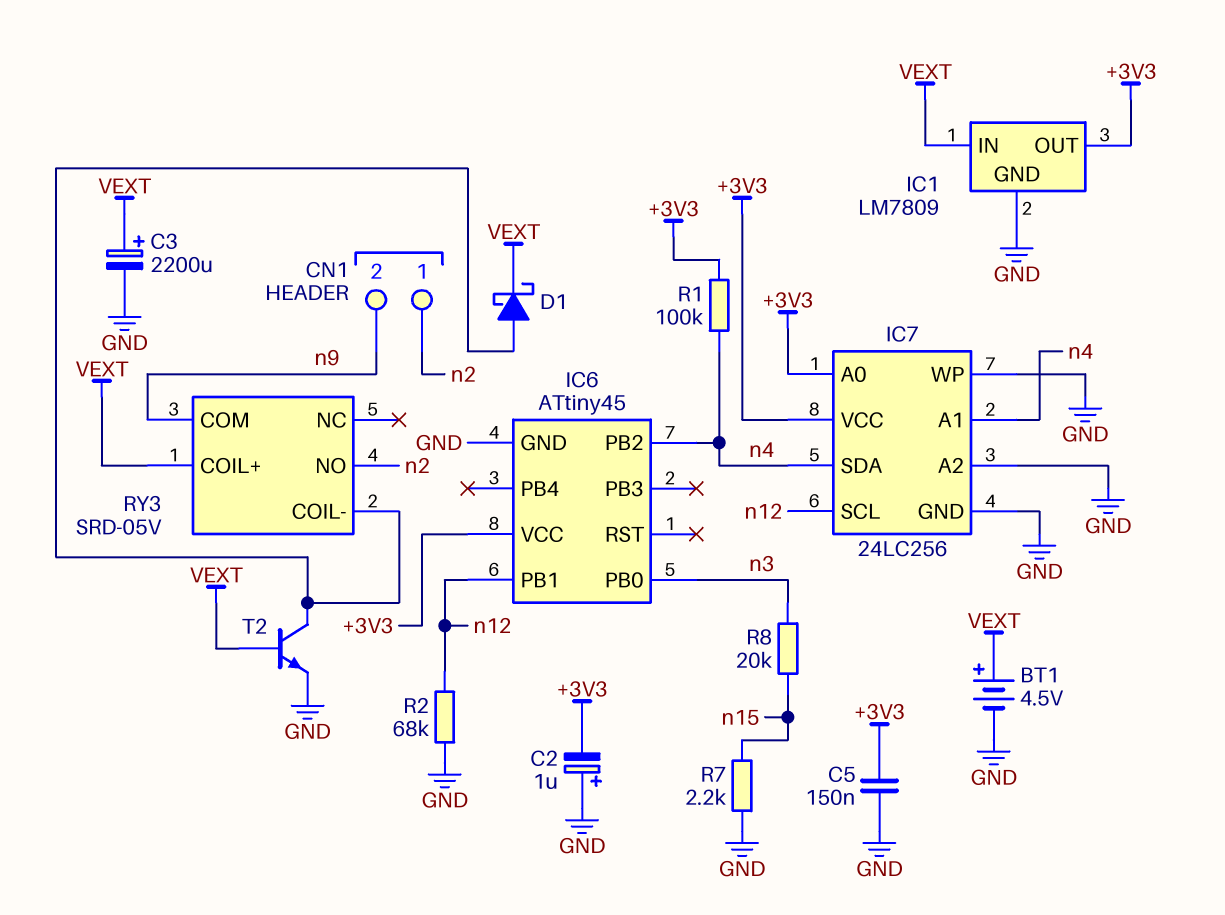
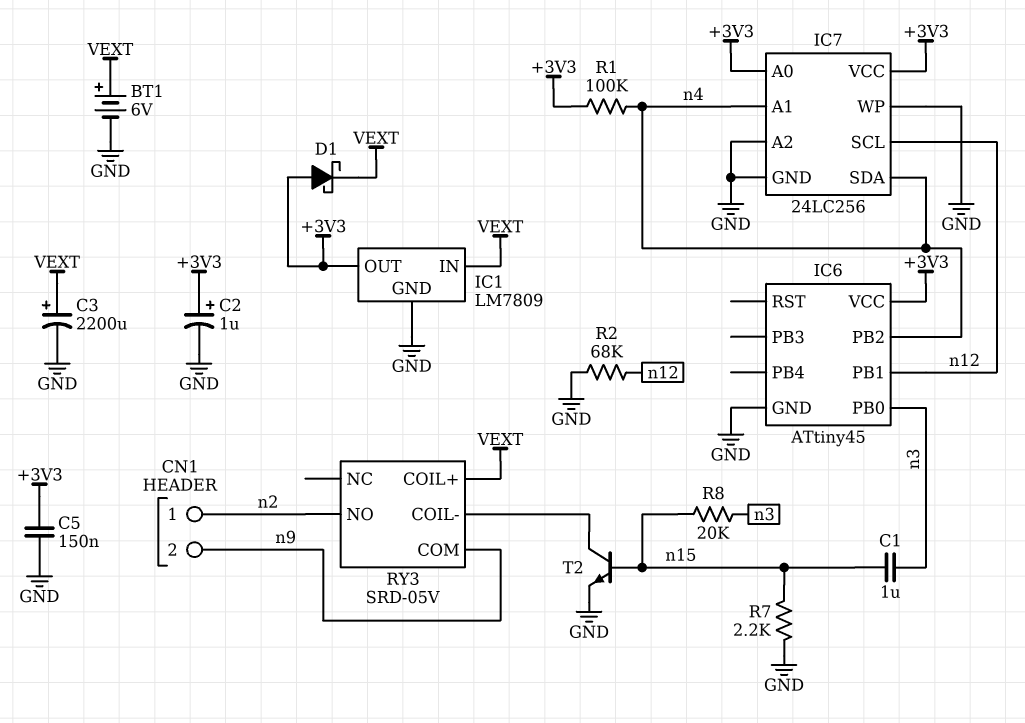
BT1: 4.5V (plus VEXT, minus GND) -> 6V (plus VEXT, minus GND)
C1: none -> 1uF (n3, n15)
C2: 1uF (plus GND, minus +3V3) -> 1uF (plus +3V3, minus GND)
D1: schottky (A RY3/COIL-, K VEXT) -> schottky (A +3V3, K VEXT)
T2: NPN (B VEXT, C RY3/COIL-, E GND) -> NPN (B n15, C RY3/COIL-, E GND)

